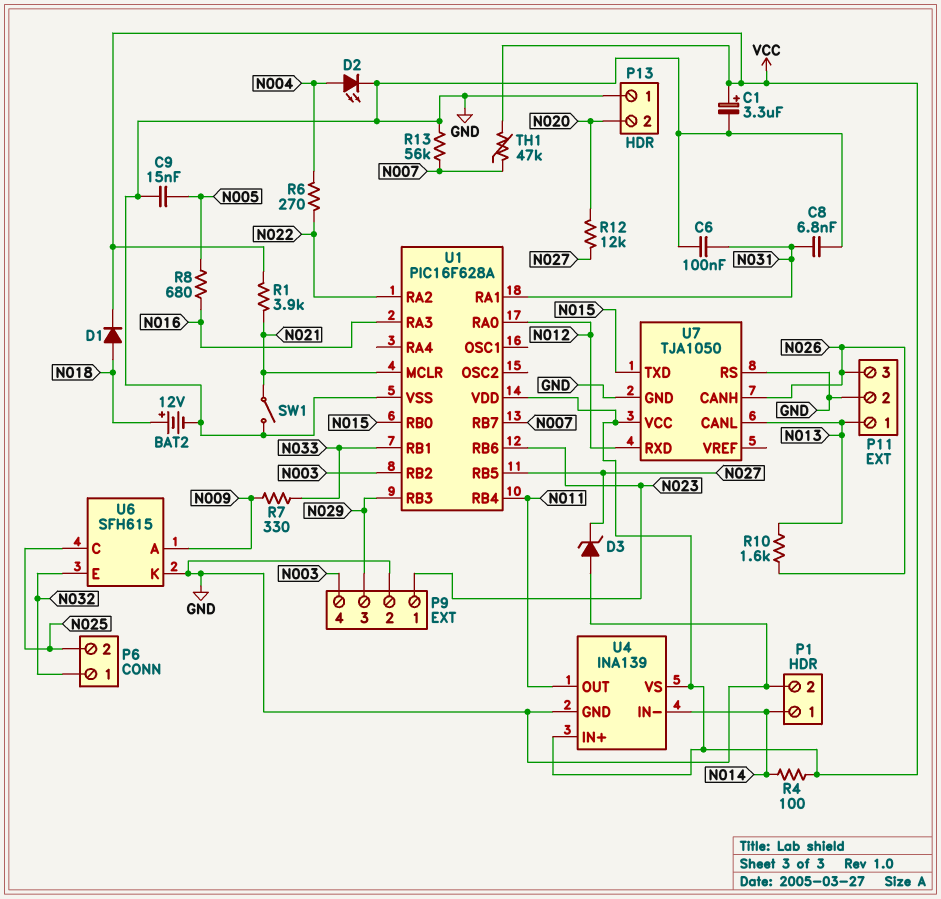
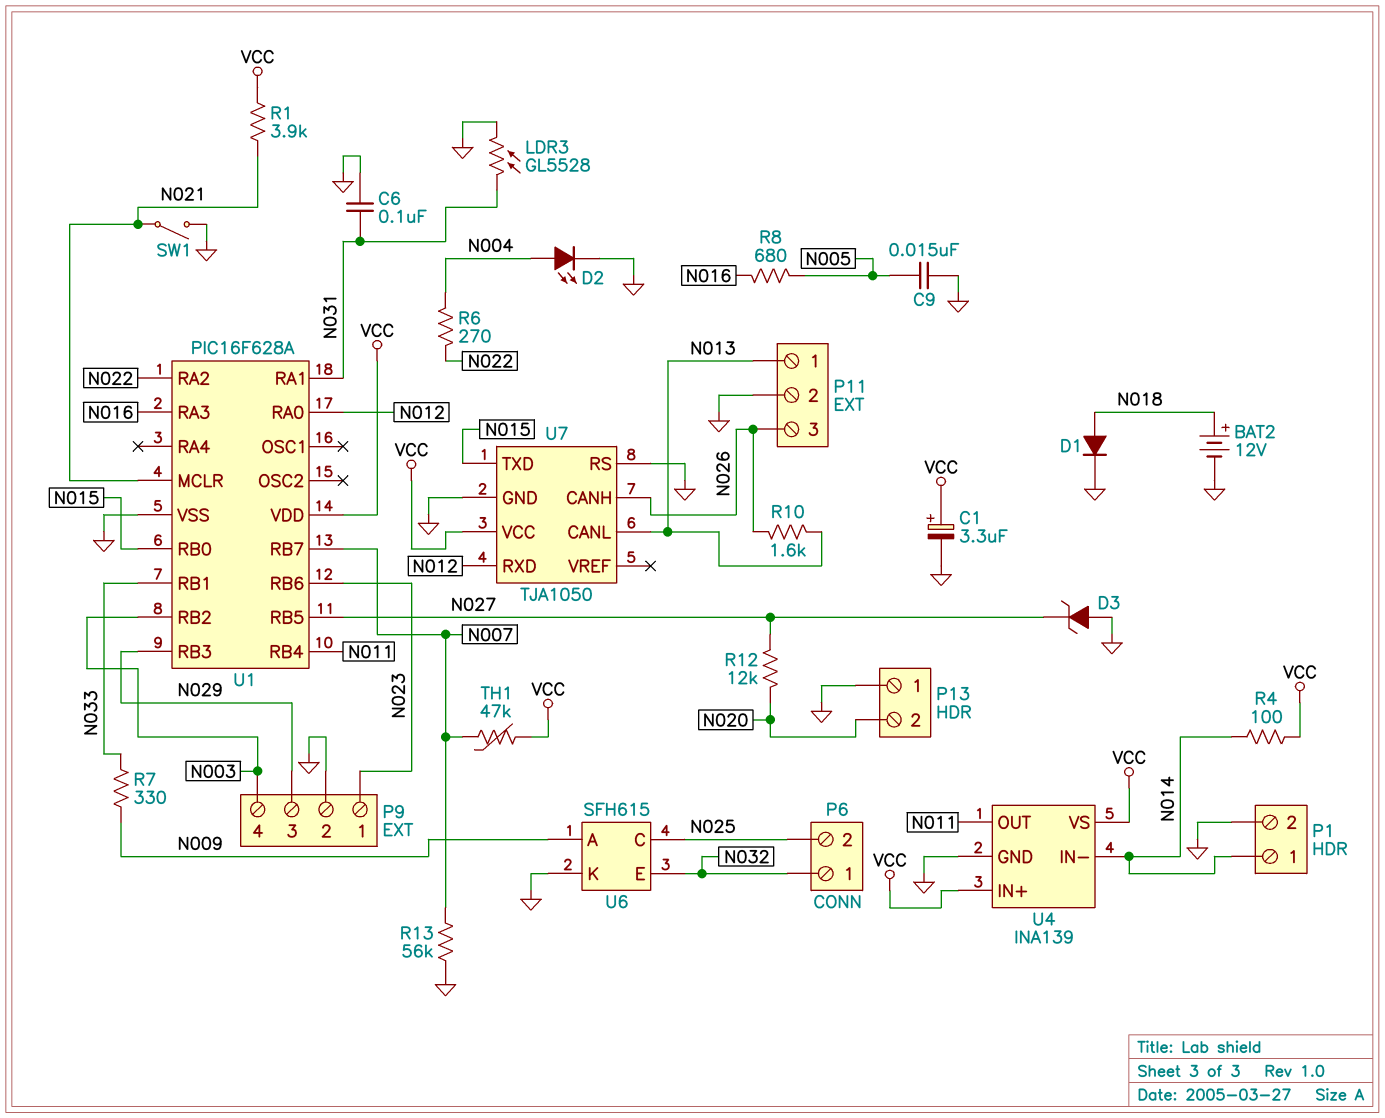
C8: 6.8nF (GND, N031) -> none
D1: diode (A N018, K VCC) -> diode (A N018, K GND)
LDR3: none -> GL5528 (GND, N031)

